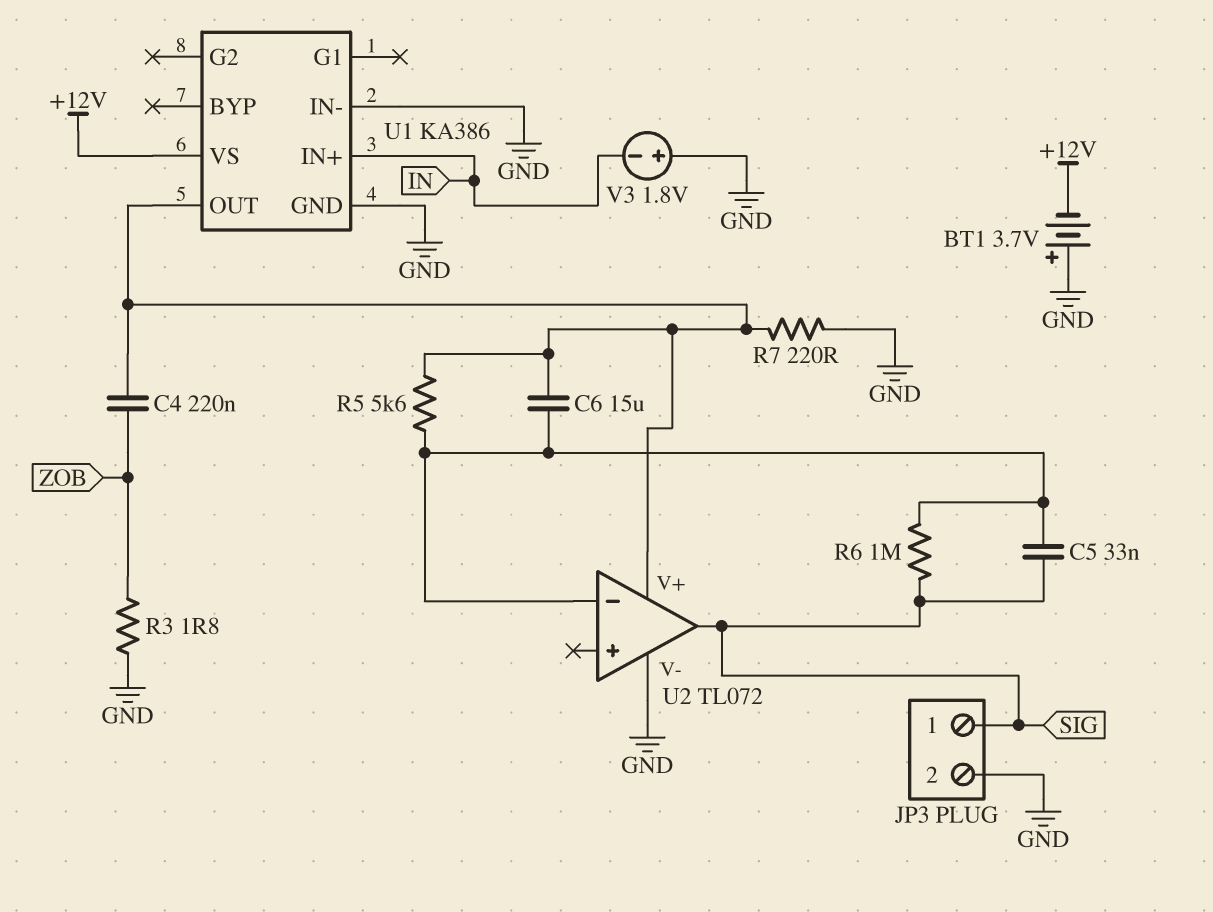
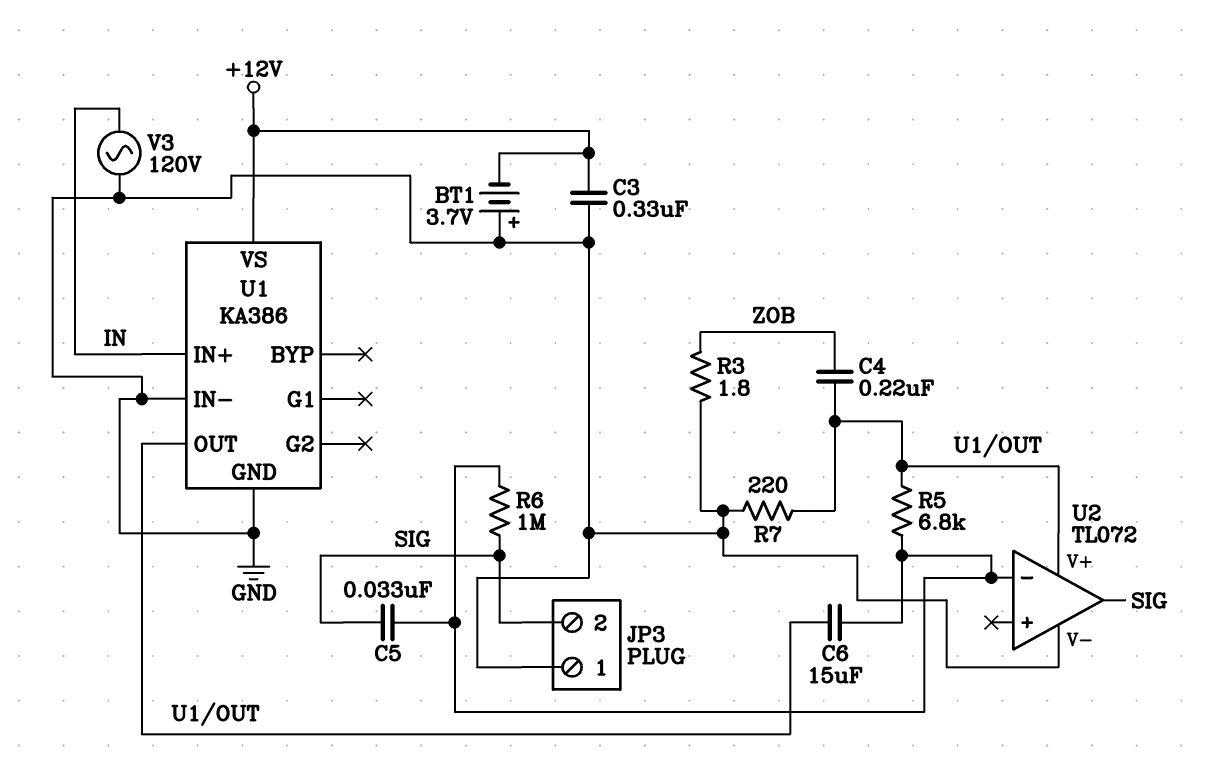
C3: none -> 330nF (+12V, GND)
JP3 pin 1: SIG -> GND
JP3 pin 2: GND -> SIG
R5: 5.6k (U1/OUT, U2/in-) -> 6.8k (U1/OUT, U2/in-)
V3: 1.8V (plus GND, minus IN) -> AC 120V (GND, IN)

